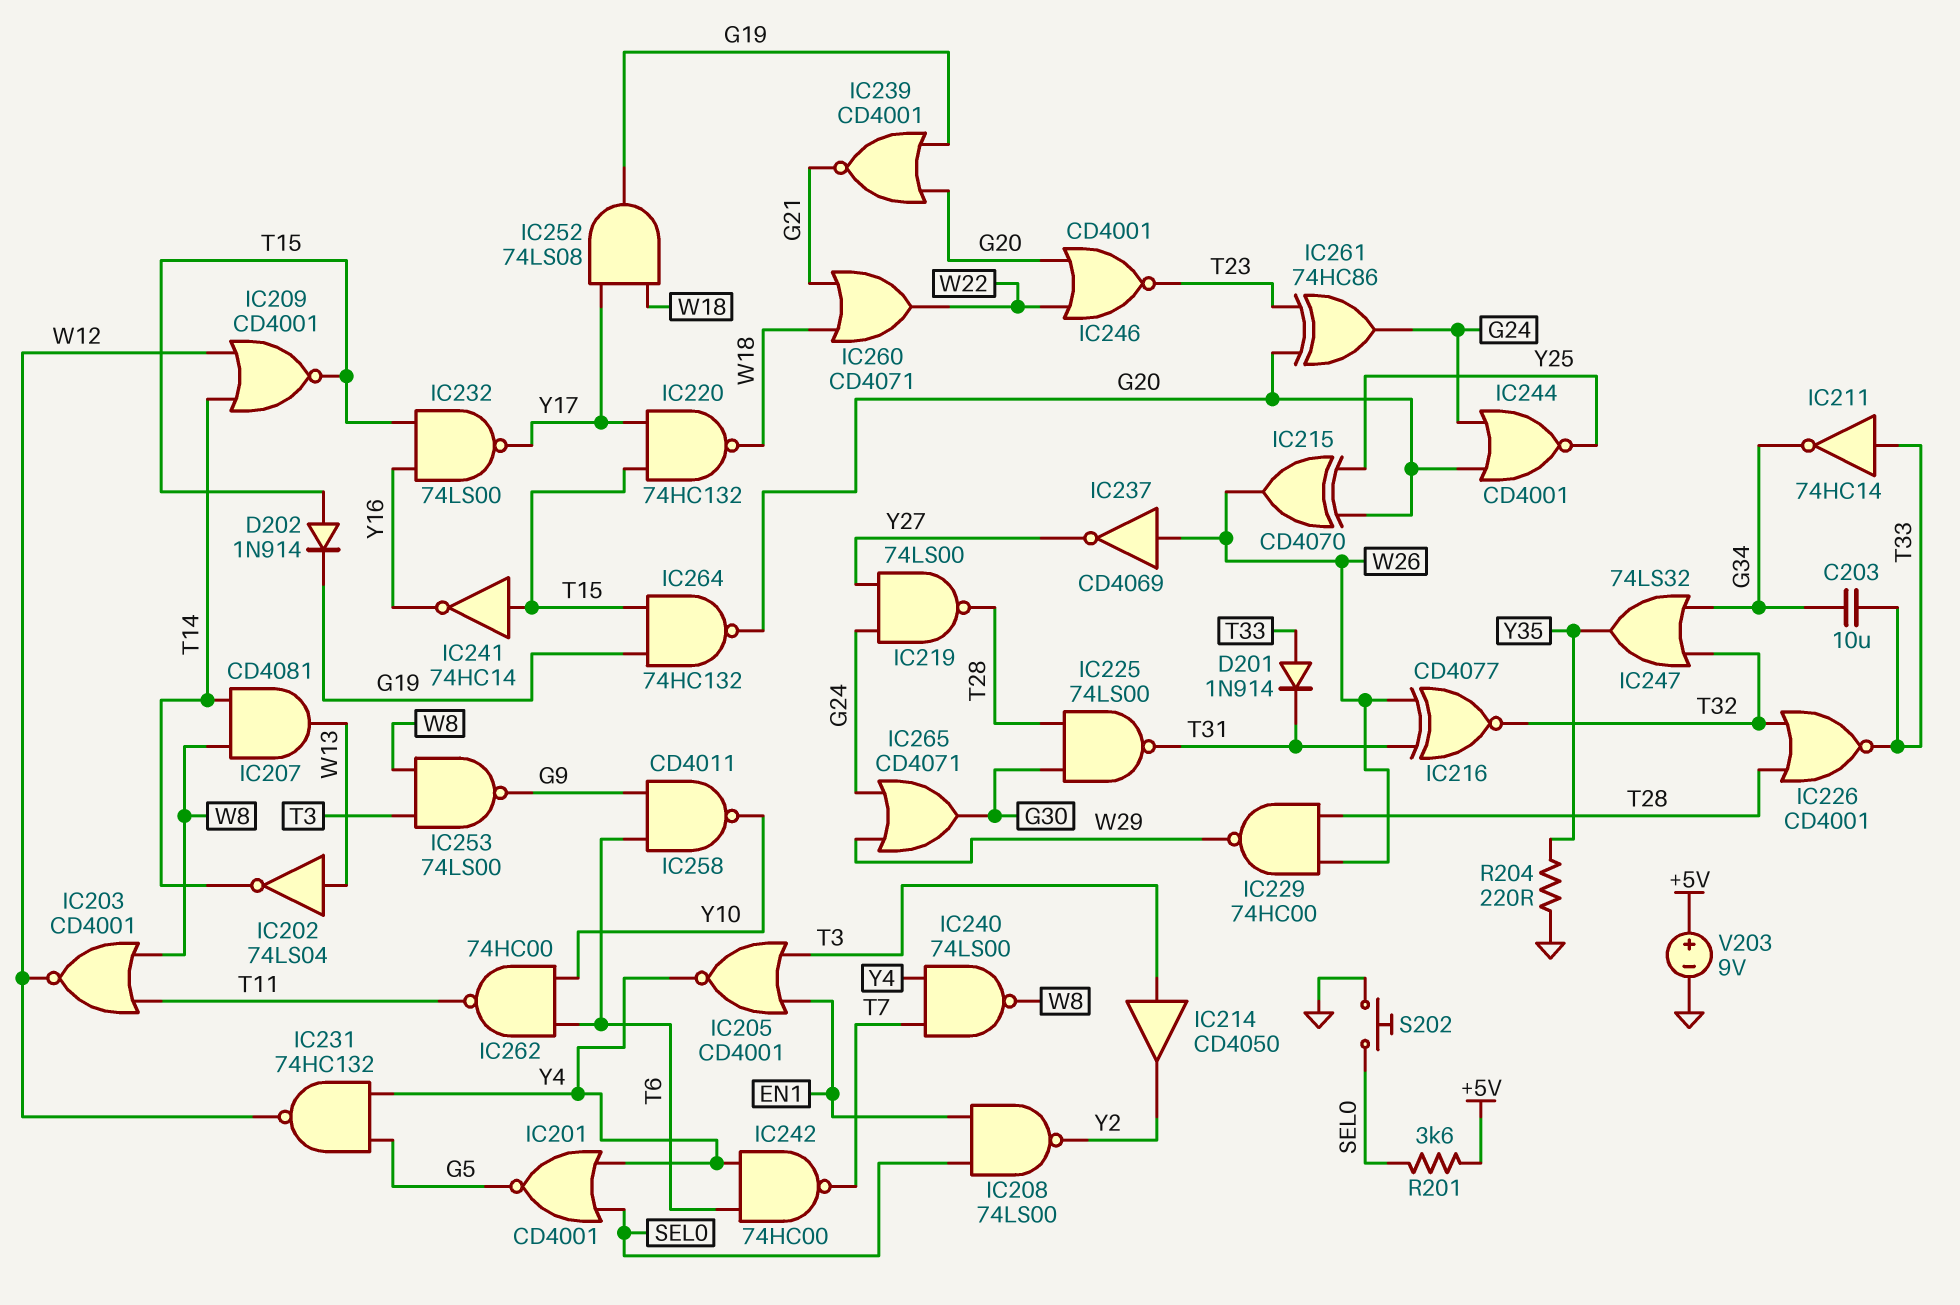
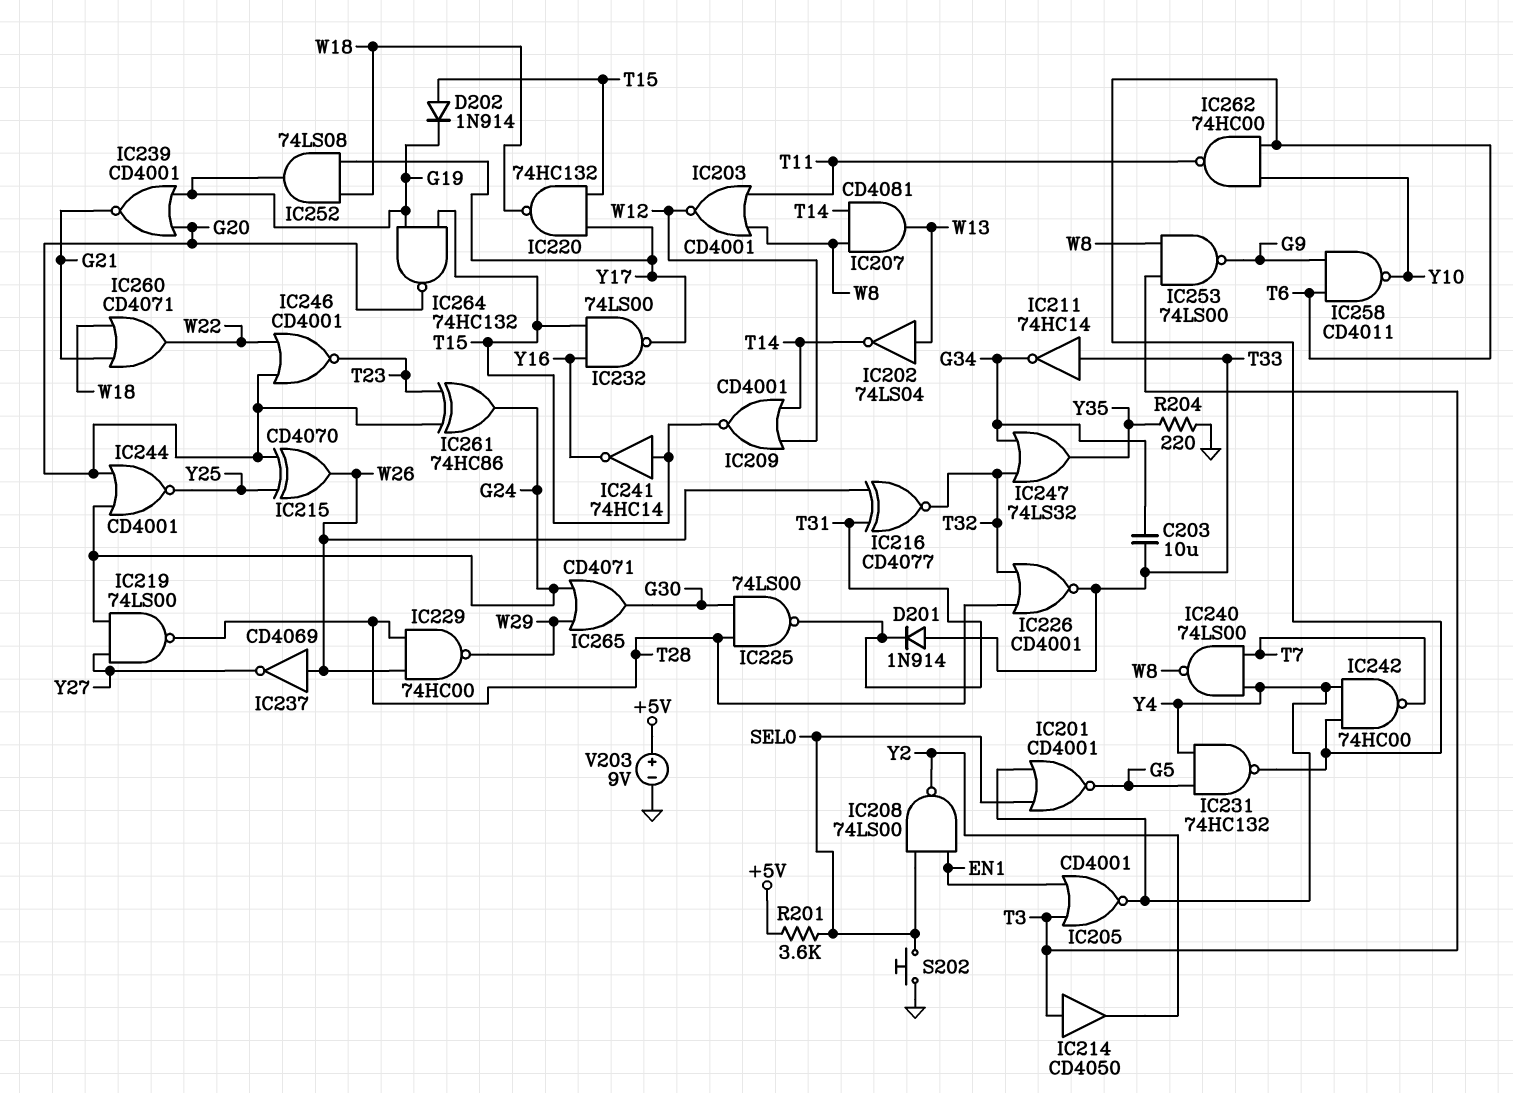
IC231: NAND 74HC132 (in G5, in Y4, out W12) -> NAND 74HC132 (in G5, in Y4, out T6)

